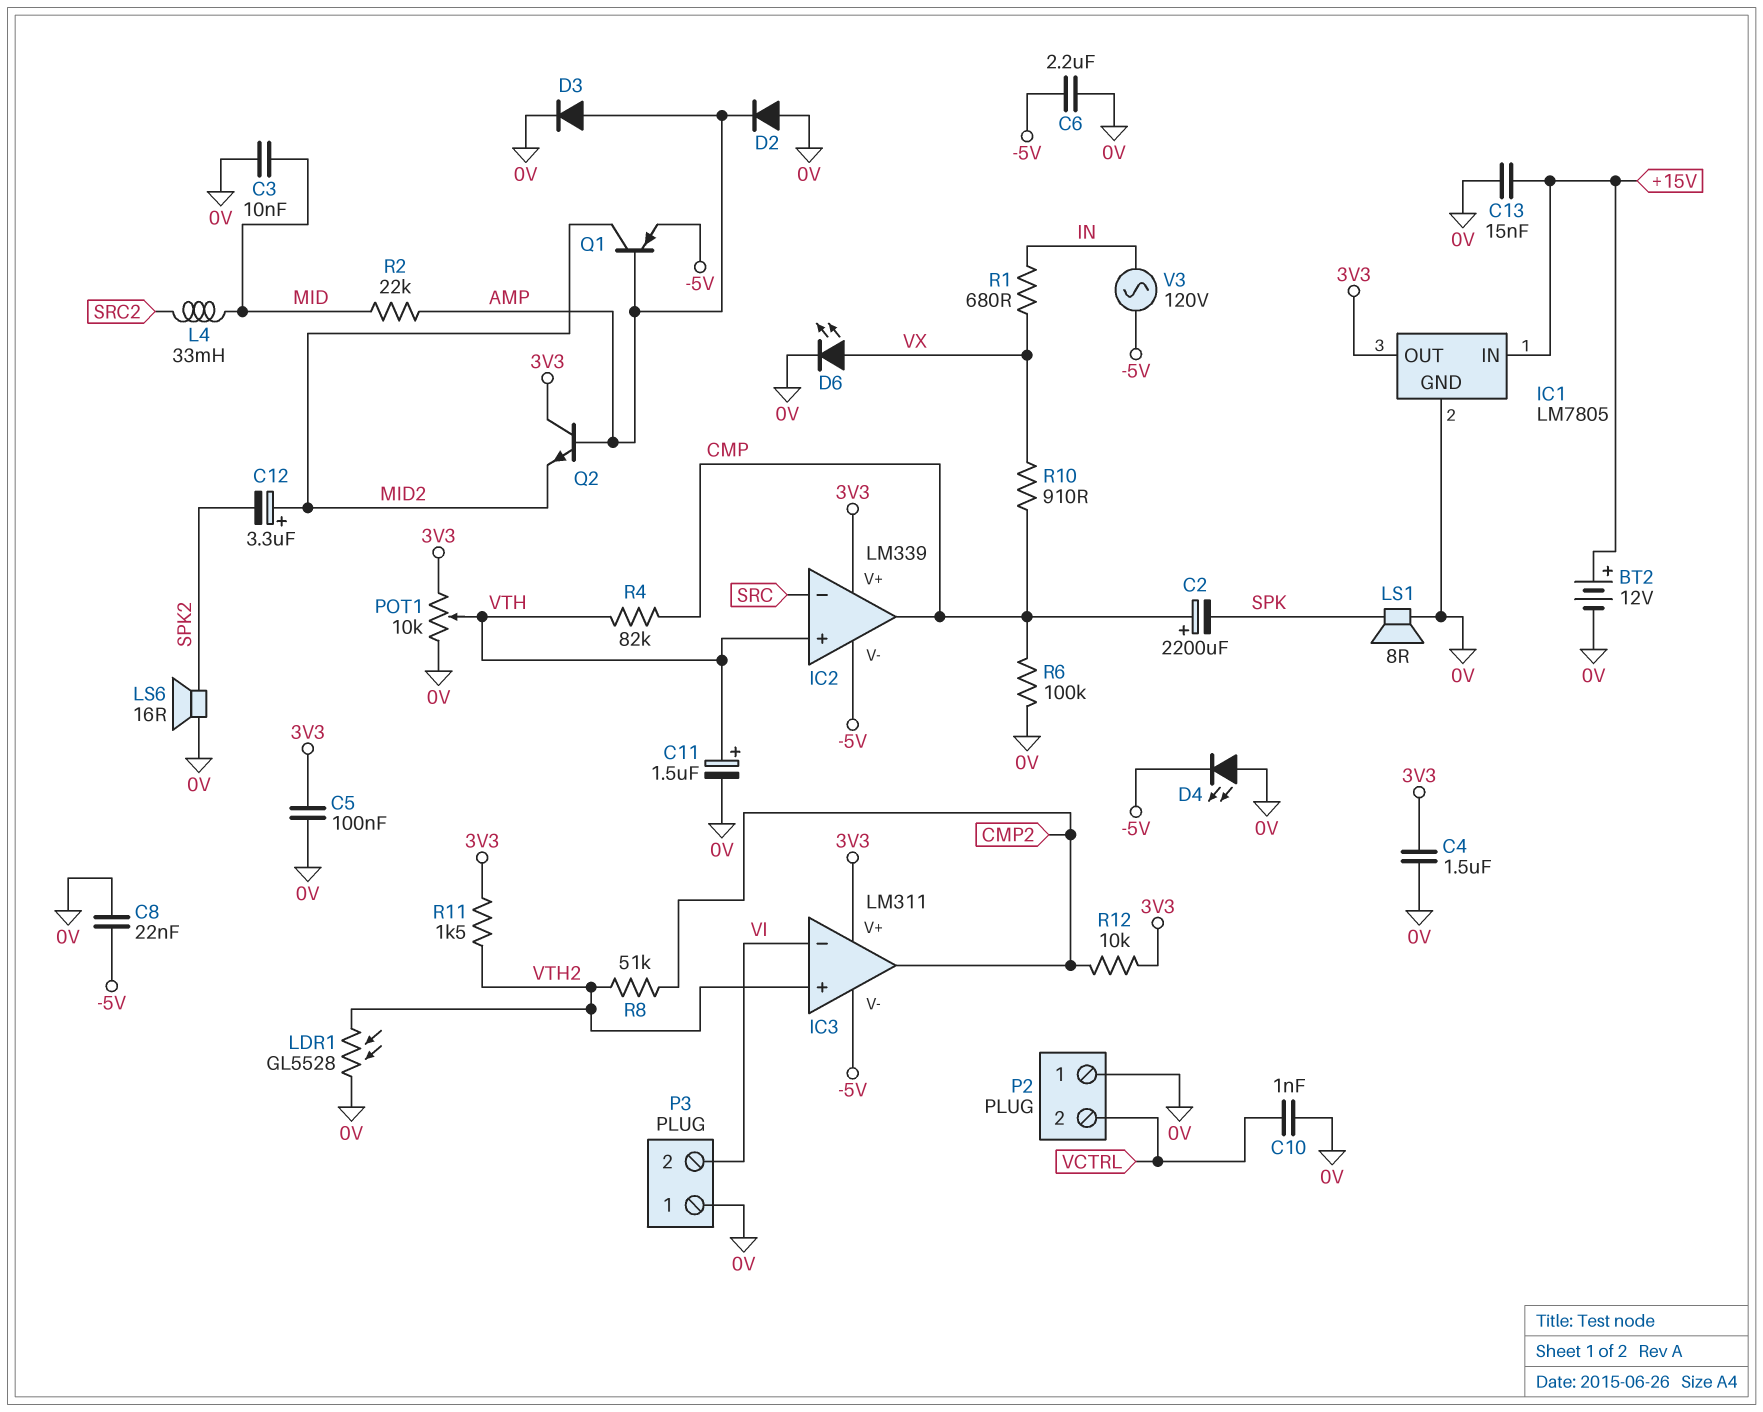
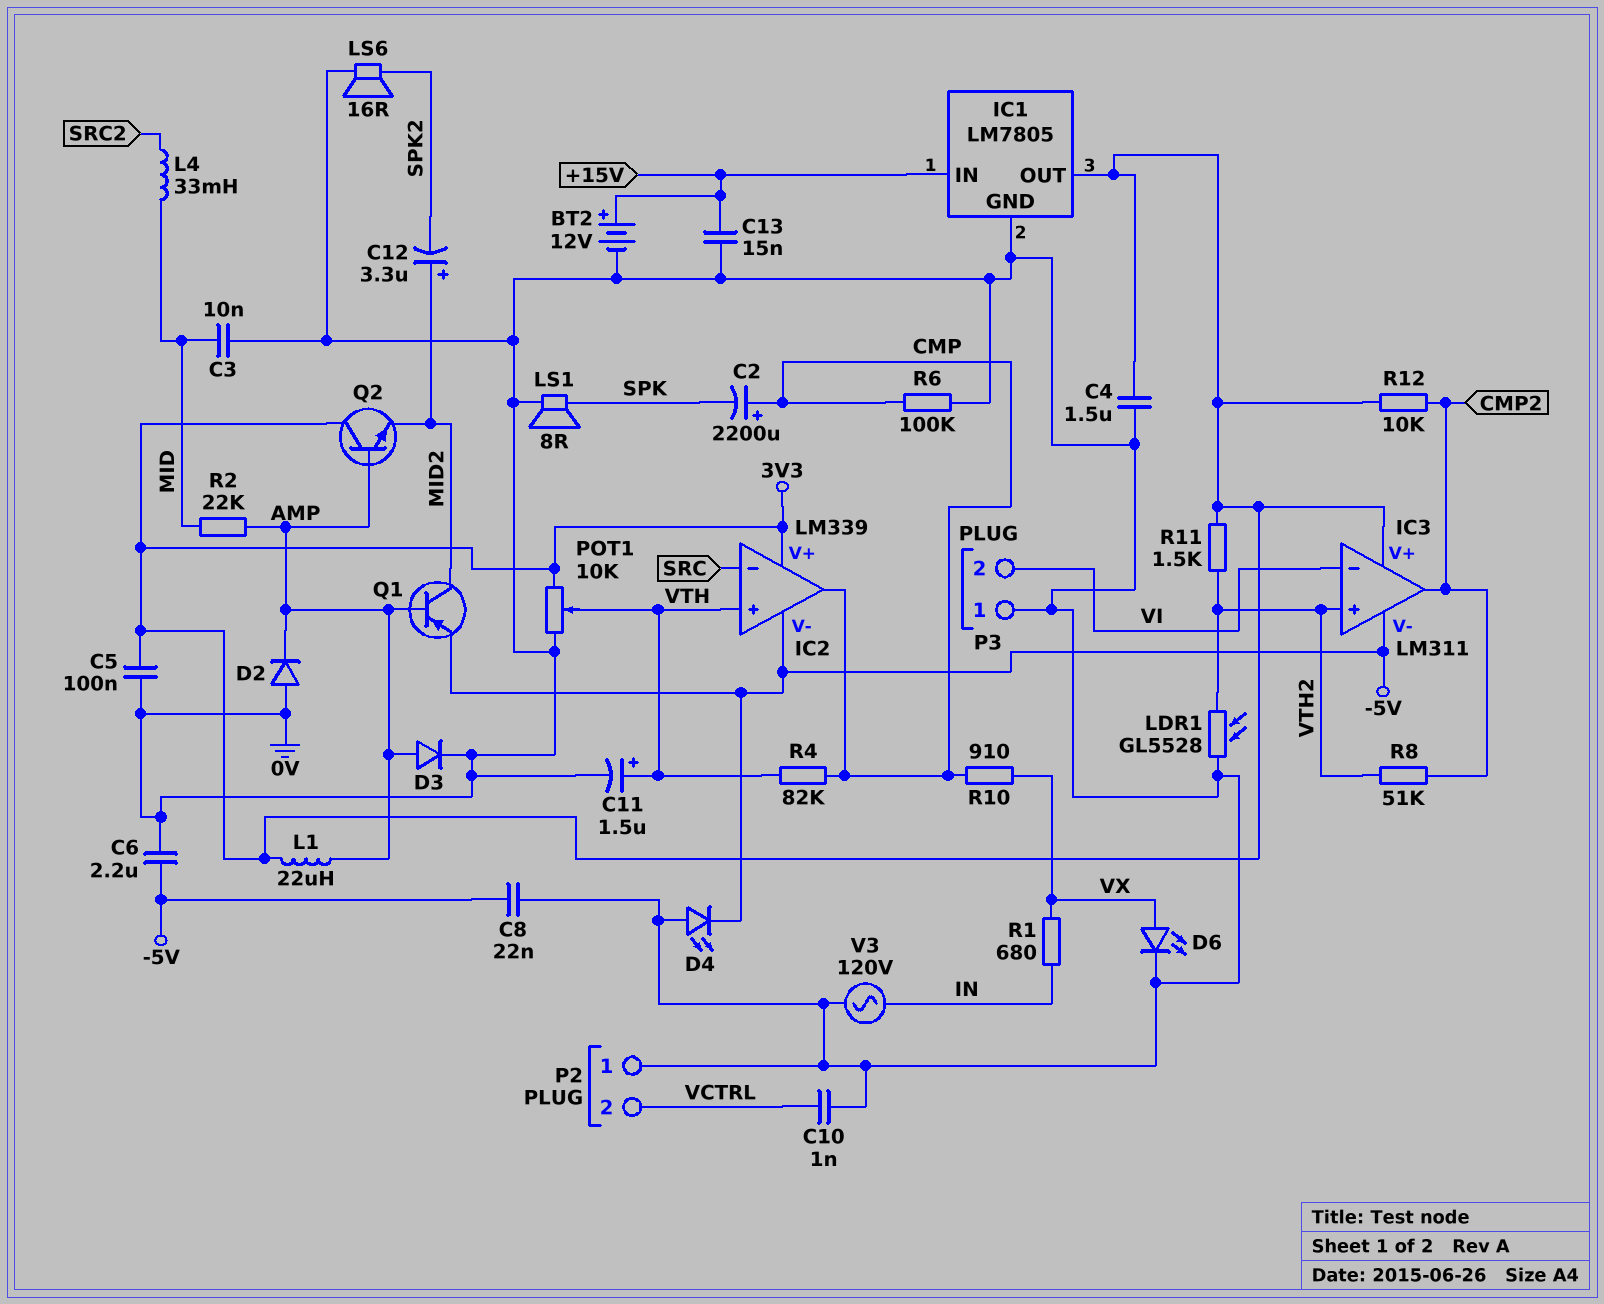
L1: none -> 22uH (3V3, AMP)
V3: AC 120V (-5V, IN) -> AC 120V (0V, IN)

